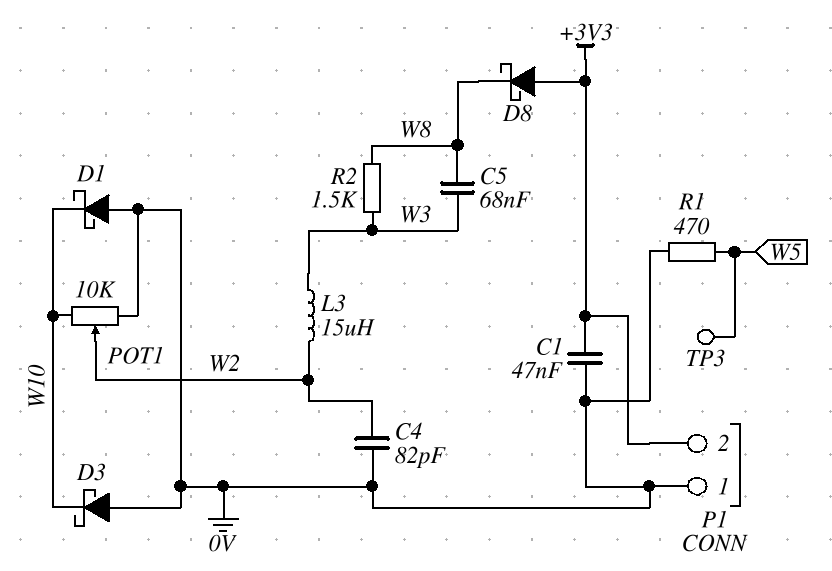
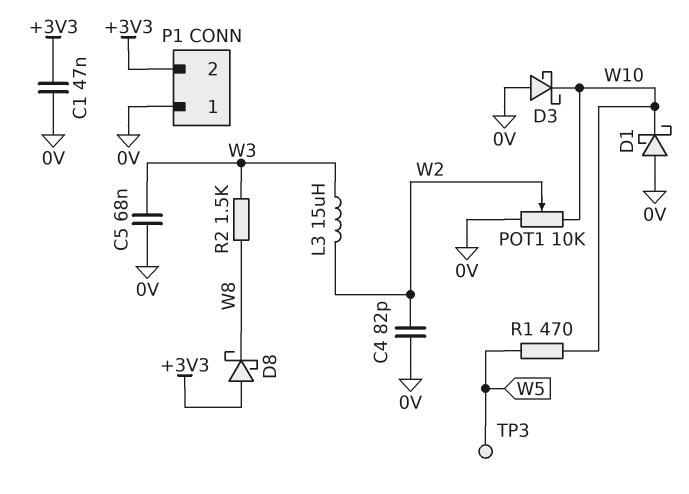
C5: 68nF (W3, W8) -> 68nF (0V, W3)
R1: 470 (0V, W5) -> 470 (W5, W10)

